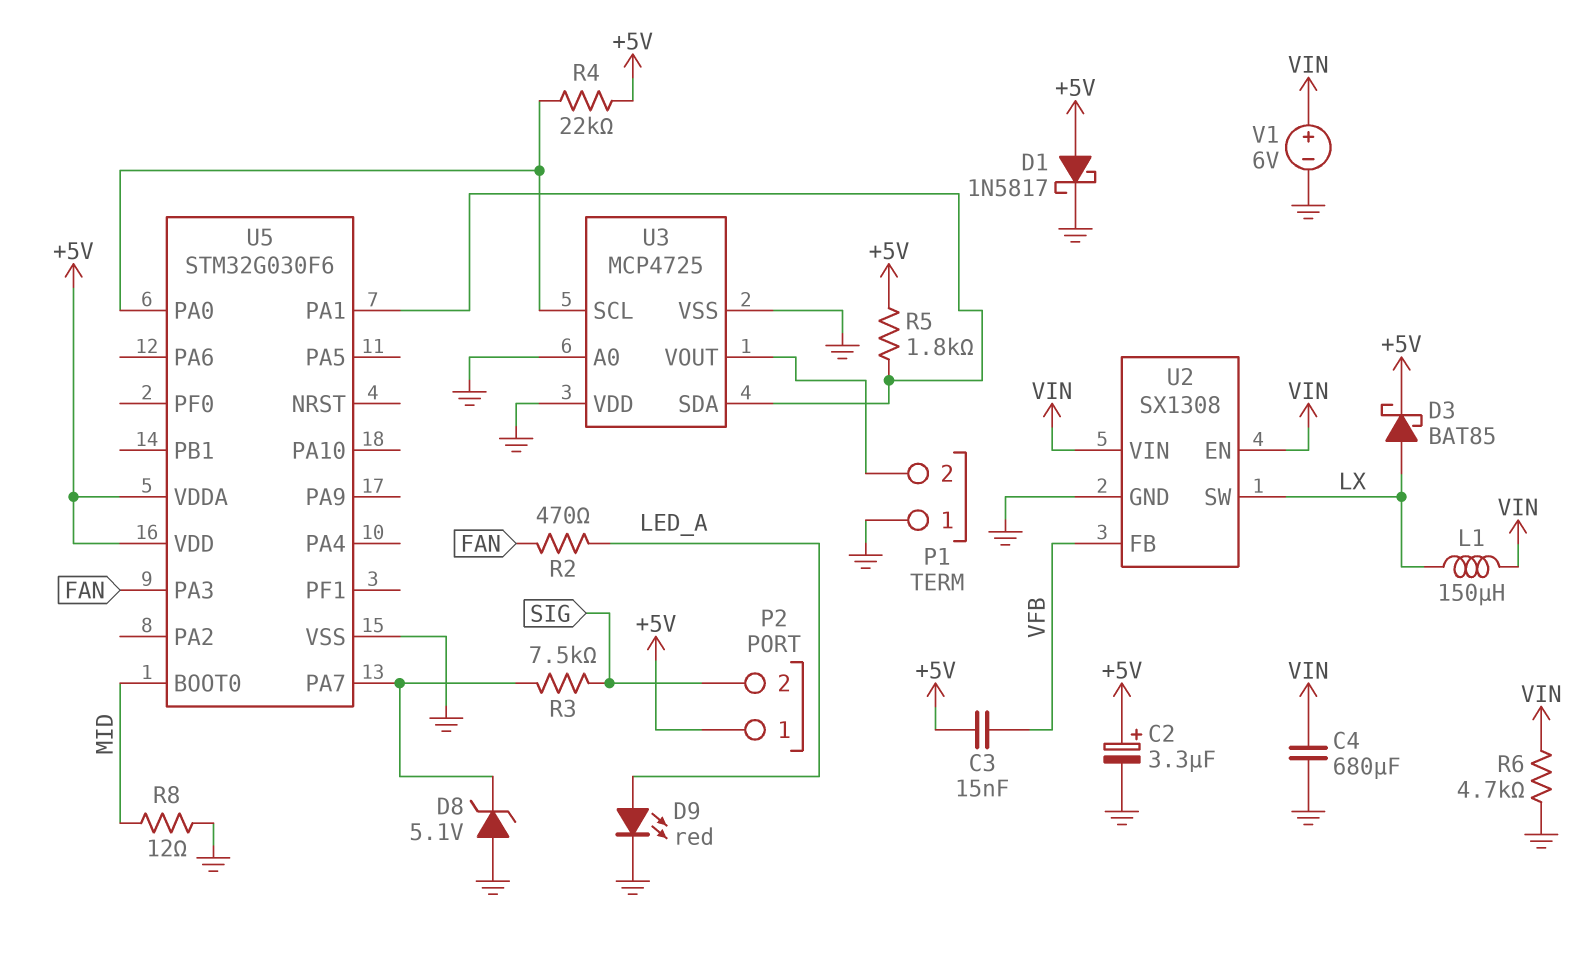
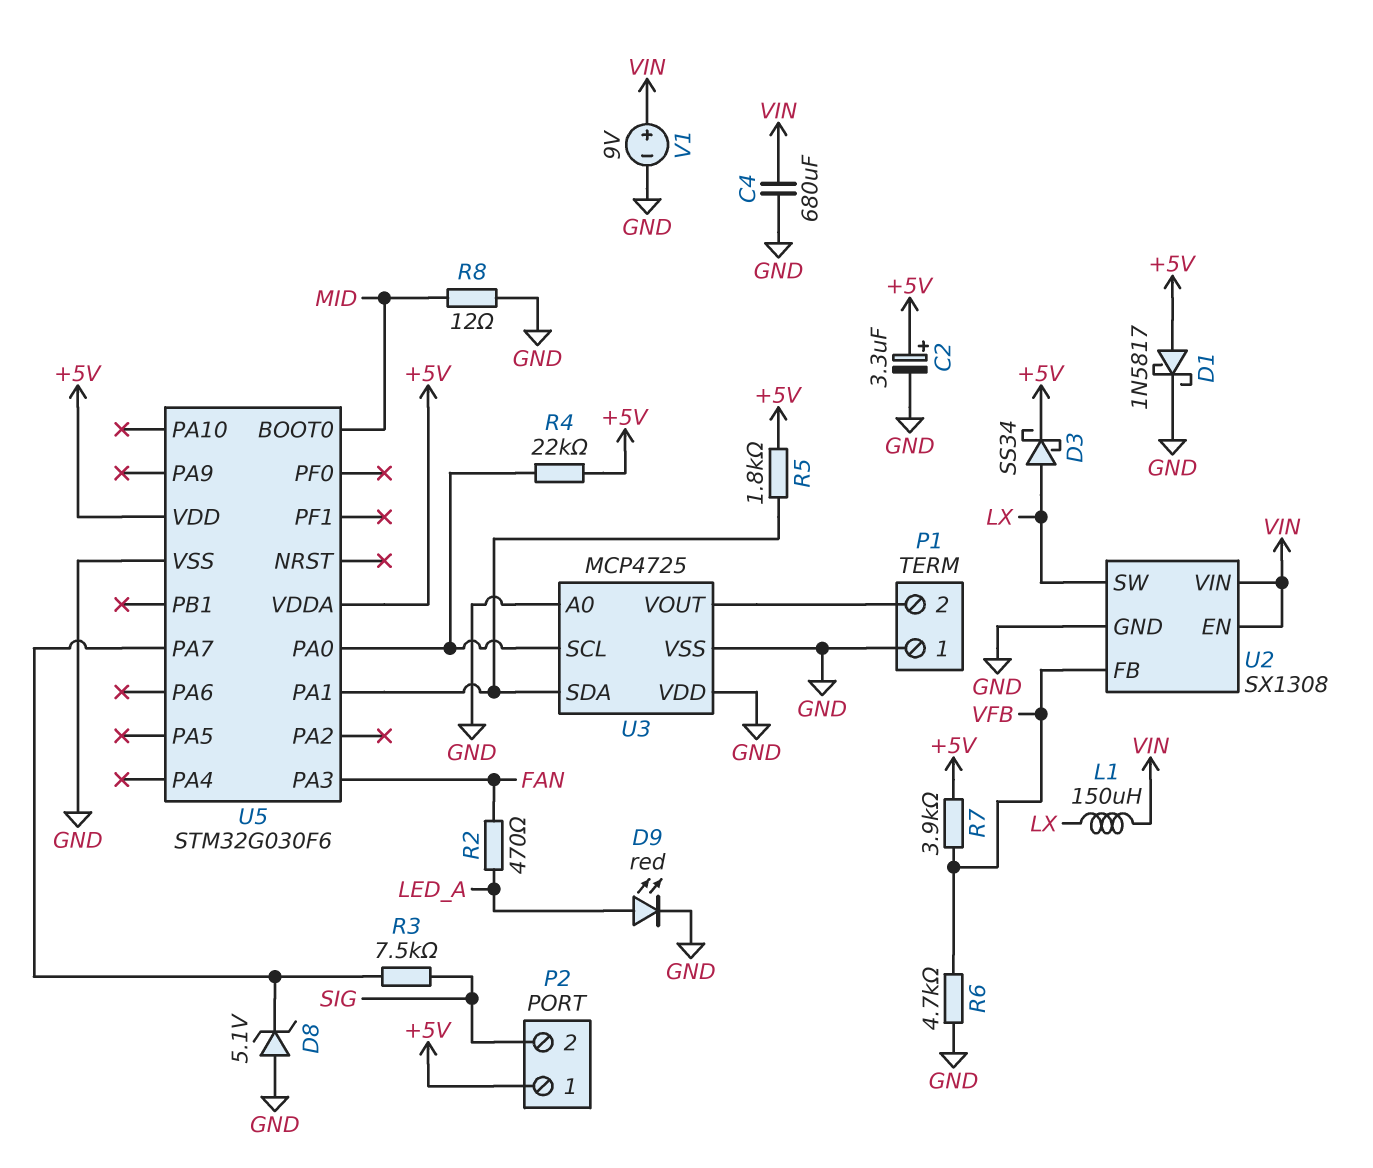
C3: 15nF (+5V, VFB) -> none
D3: schottky BAT85 (A LX, K +5V) -> schottky SS34 (A LX, K +5V)
R6: 4.7k (GND, VIN) -> 4.7k (GND, VFB)
R7: none -> 3.9k (+5V, VFB)
V1: 6V (plus VIN, minus GND) -> 9V (plus VIN, minus GND)

